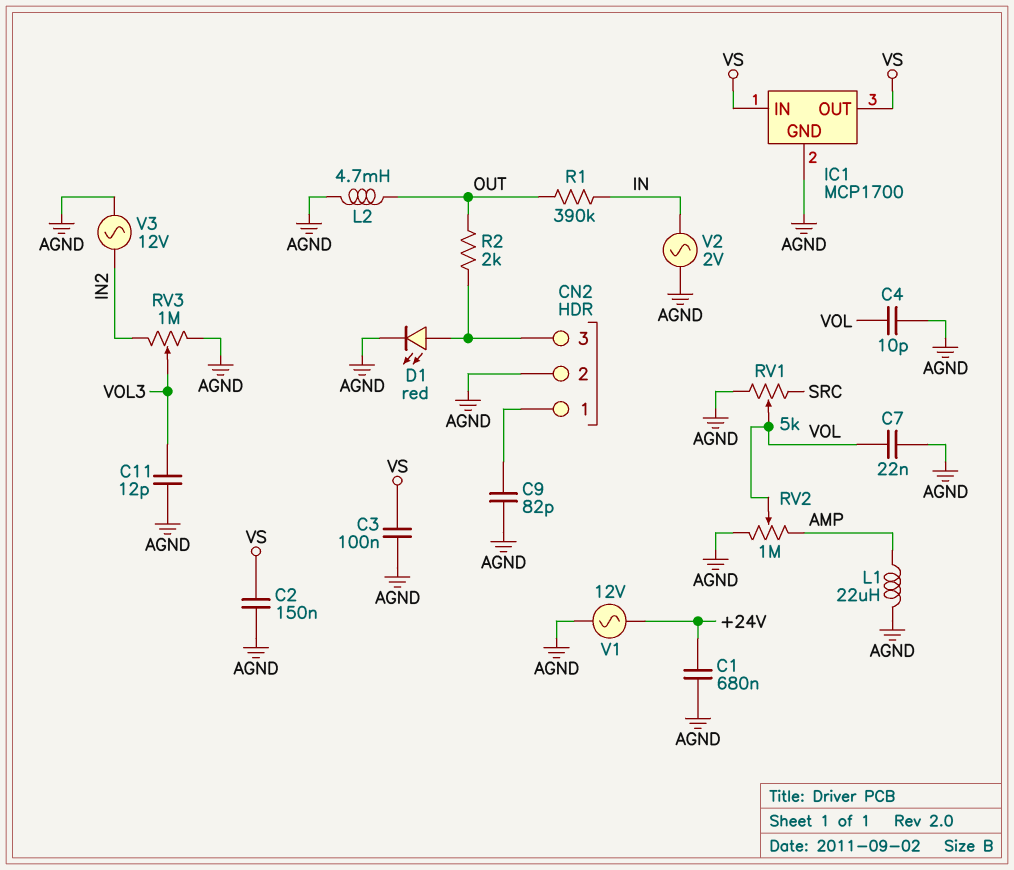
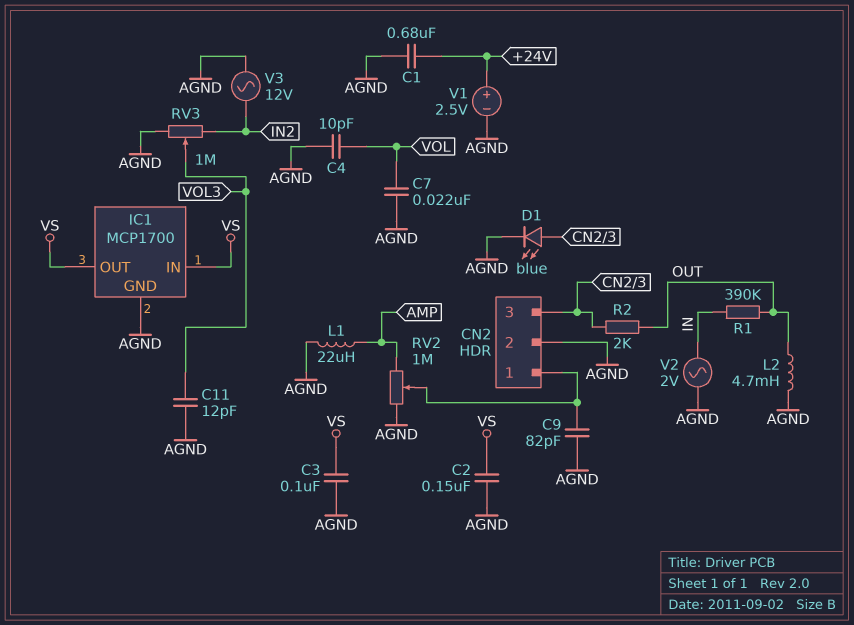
D1: LED red (A CN2/3, K AGND) -> LED blue (A CN2/3, K AGND)
RV1: 5k (AGND, SRC, wiper VOL) -> none
RV2: 1M (AGND, AMP, wiper VOL) -> 1M (AGND, AMP, wiper CN2/1)
V1: AC 12V (+24V, AGND) -> 2.5V (plus +24V, minus AGND)

